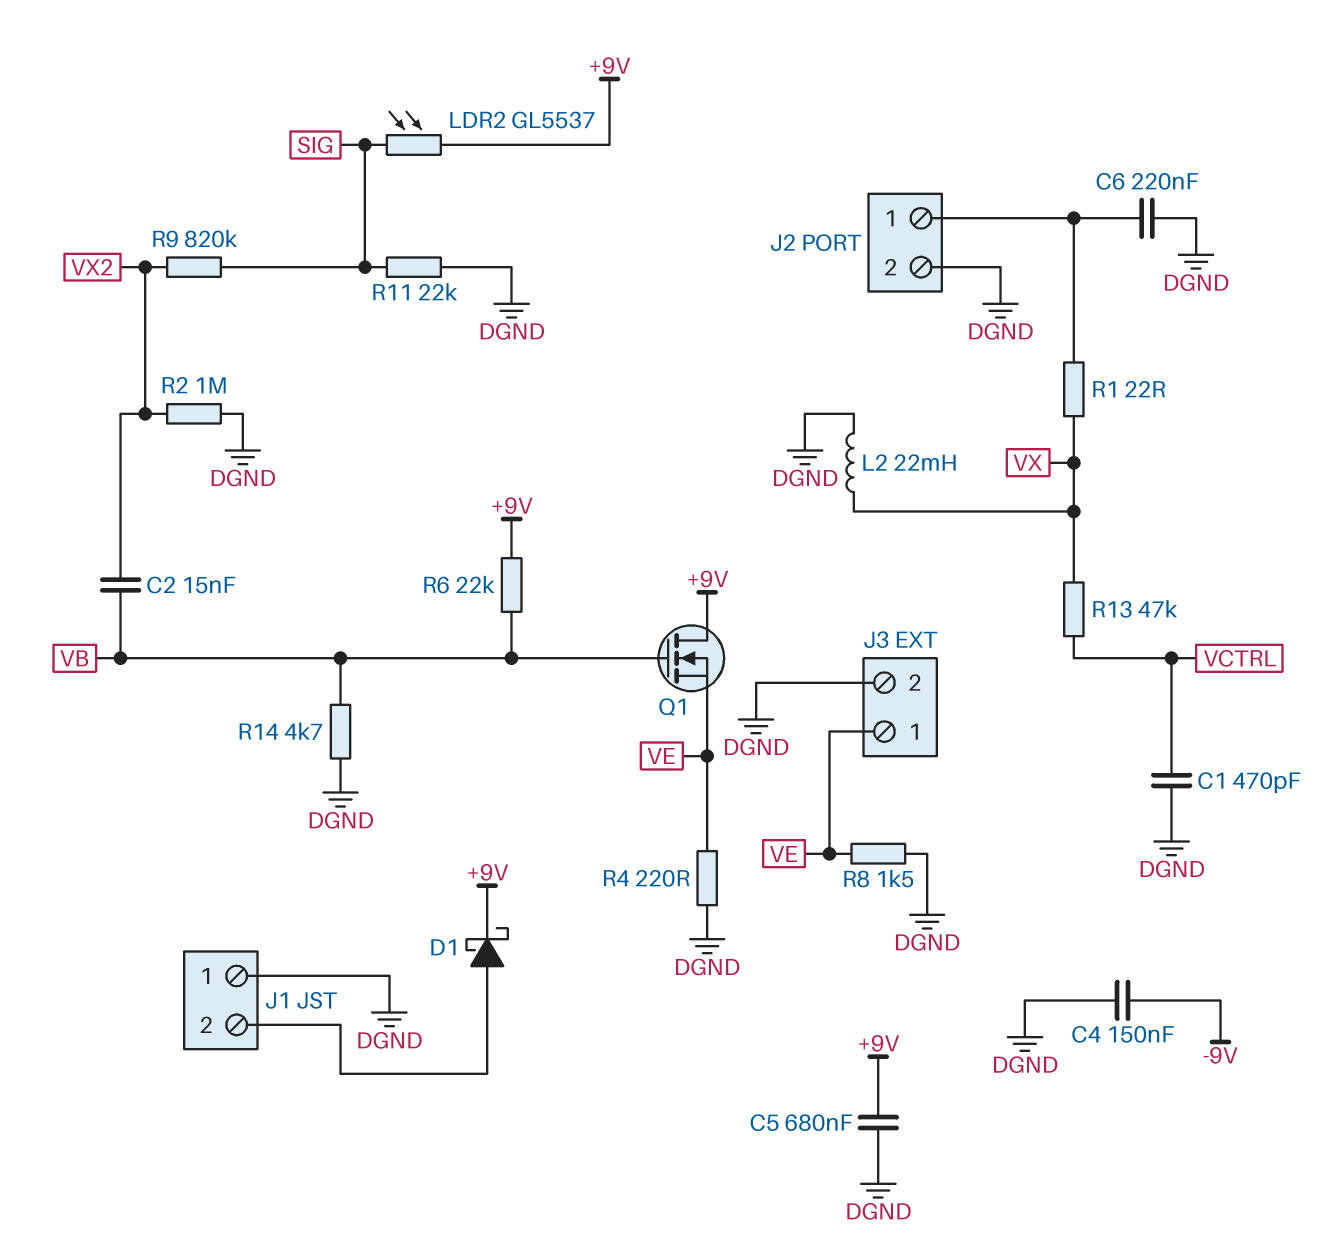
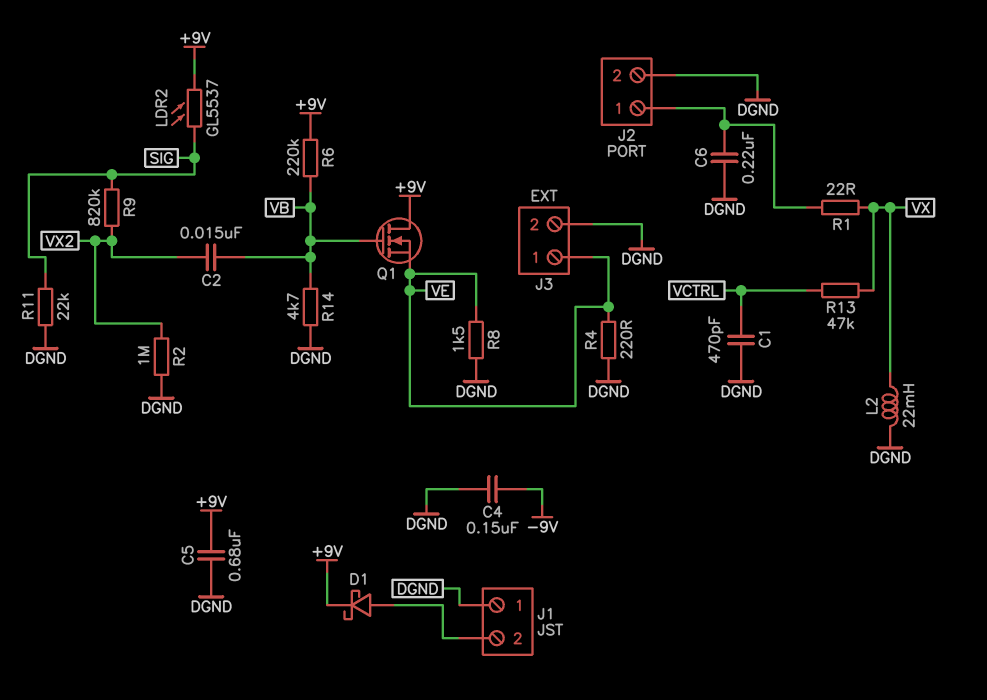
R6: 22k (+9V, VB) -> 220k (+9V, VB)

